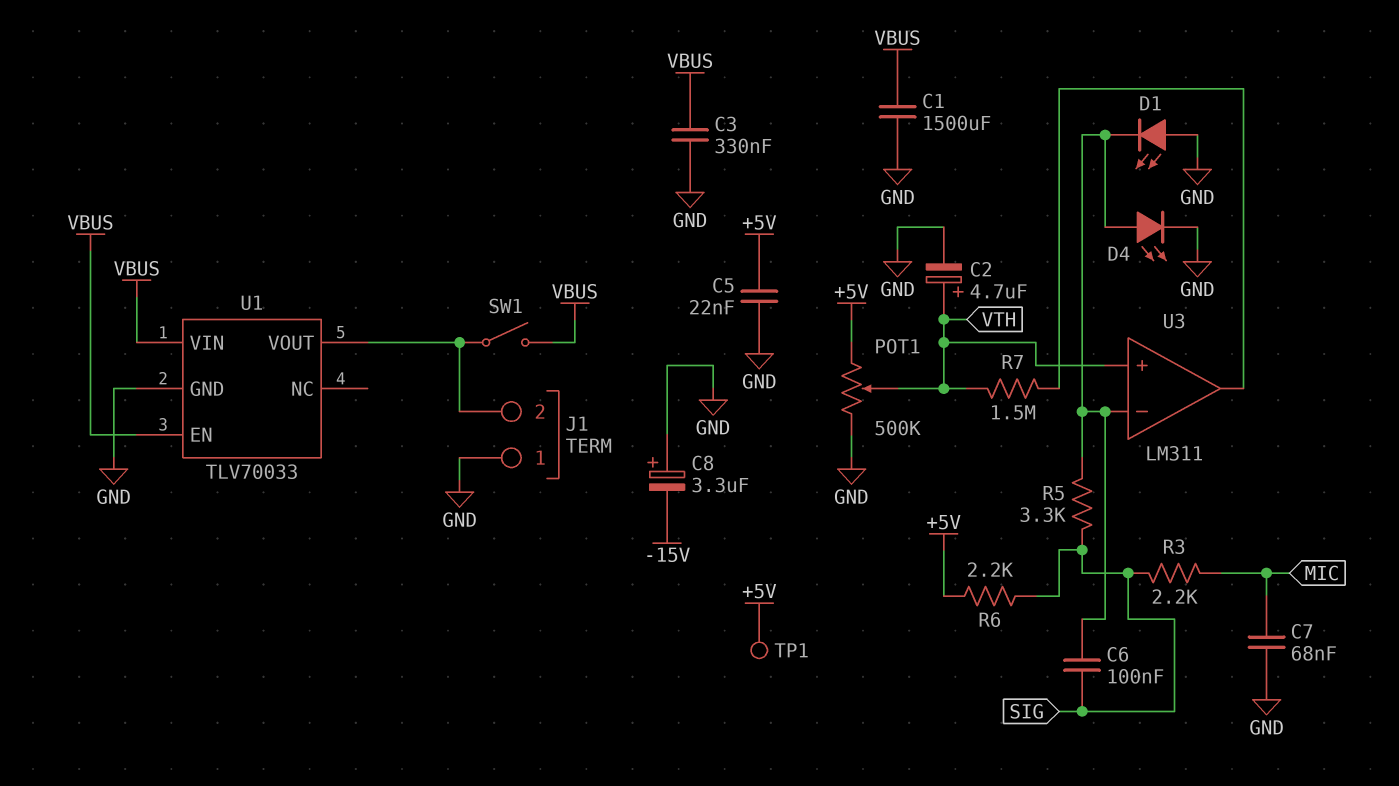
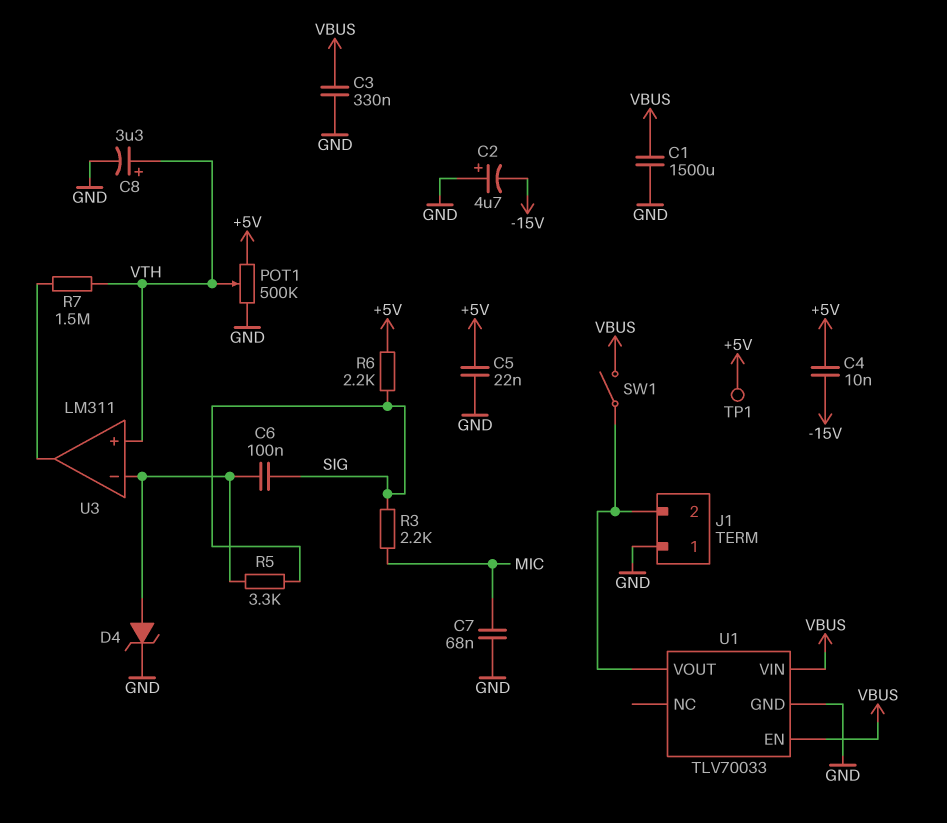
C2: 4.7uF (plus VTH, minus GND) -> 4.7uF (plus GND, minus -15V)
C4: none -> 10nF (+5V, -15V)
C8: 3.3uF (plus GND, minus -15V) -> 3.3uF (plus VTH, minus GND)
D1: LED (A GND, K U3/in-) -> none
D4: LED (A U3/in-, K GND) -> zener (A U3/in-, K GND)

